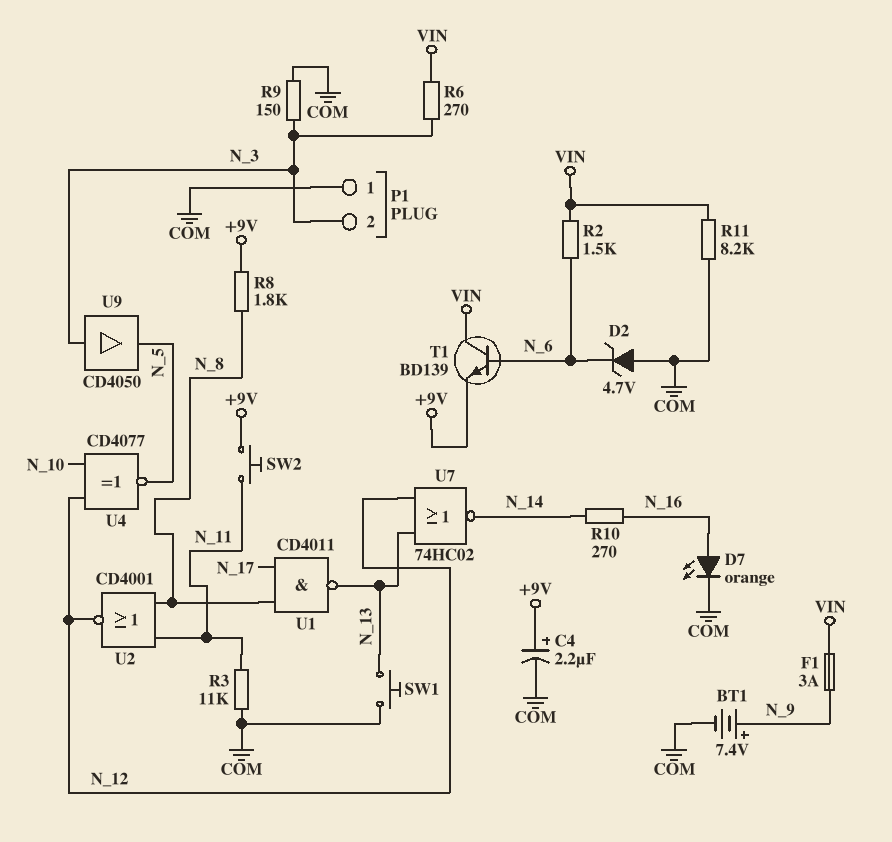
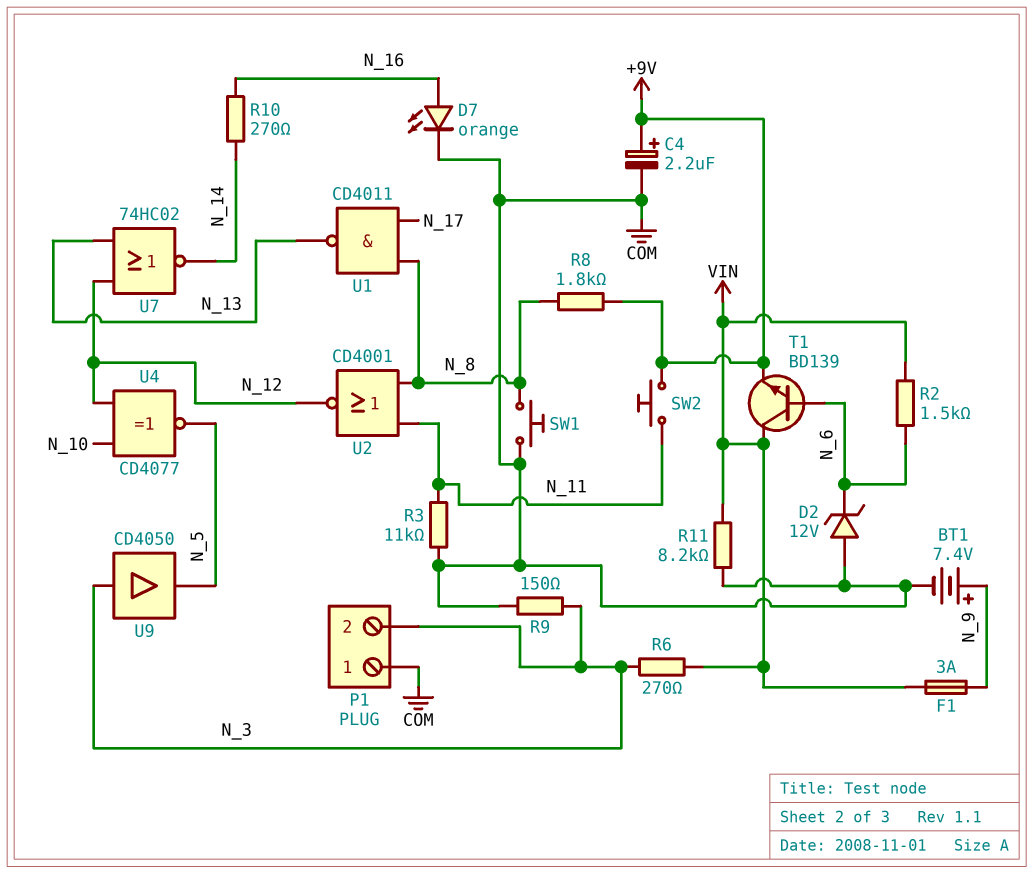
D2: zener 4.7V (A COM, K N_6) -> zener 12V (A COM, K N_6)
SW1: button (COM, N_13) -> button (COM, N_8)

